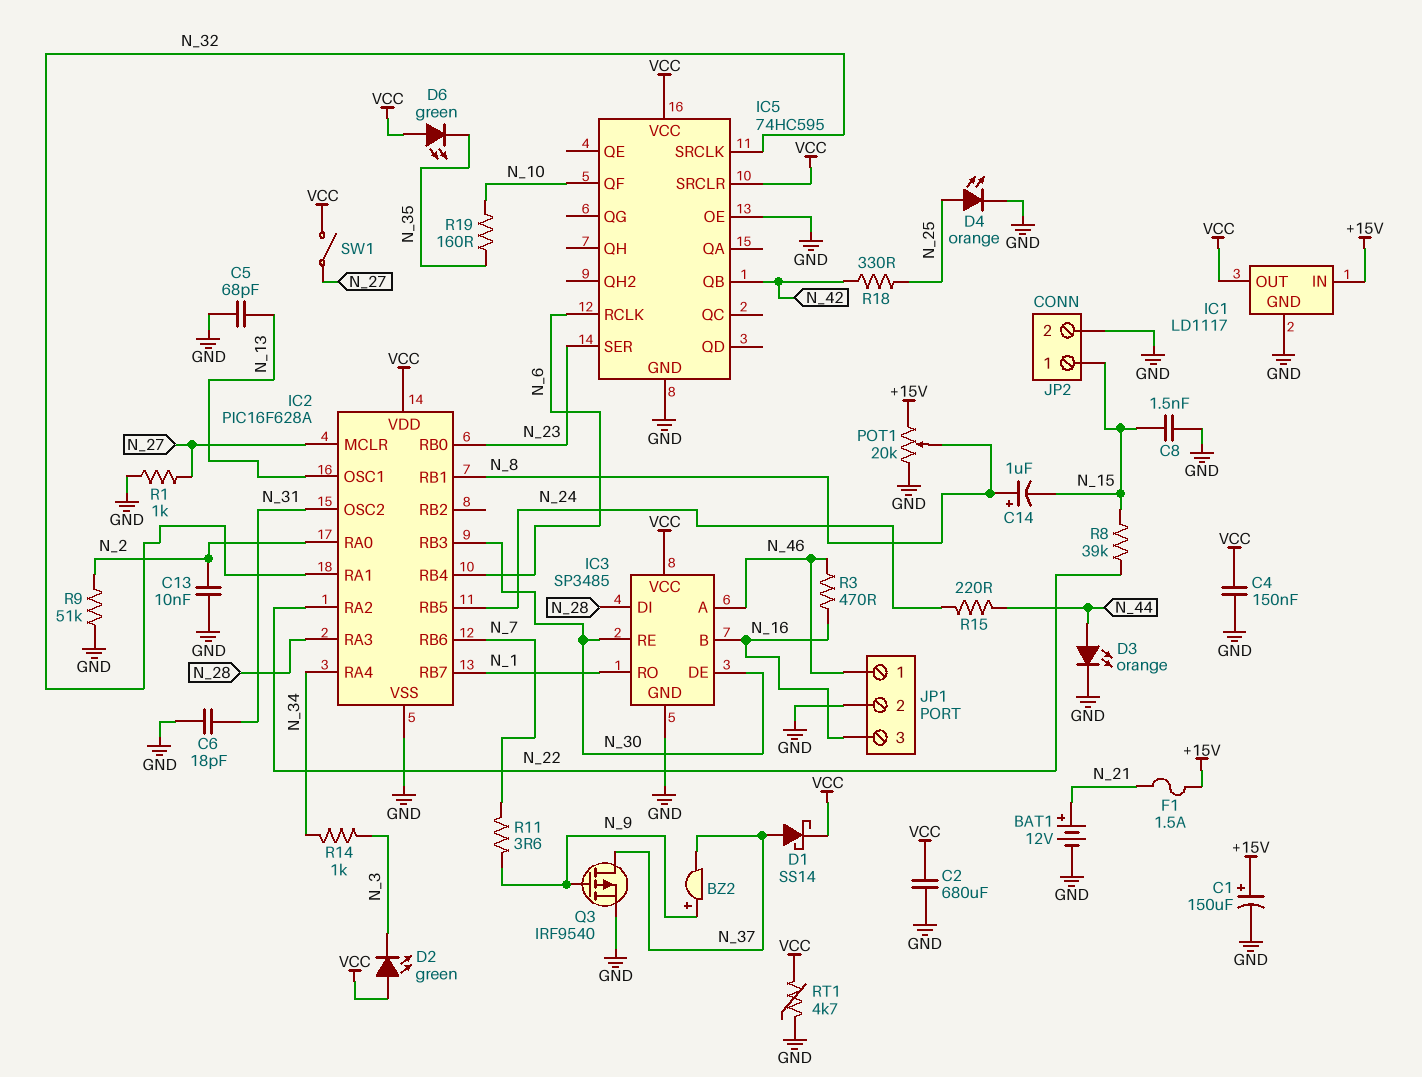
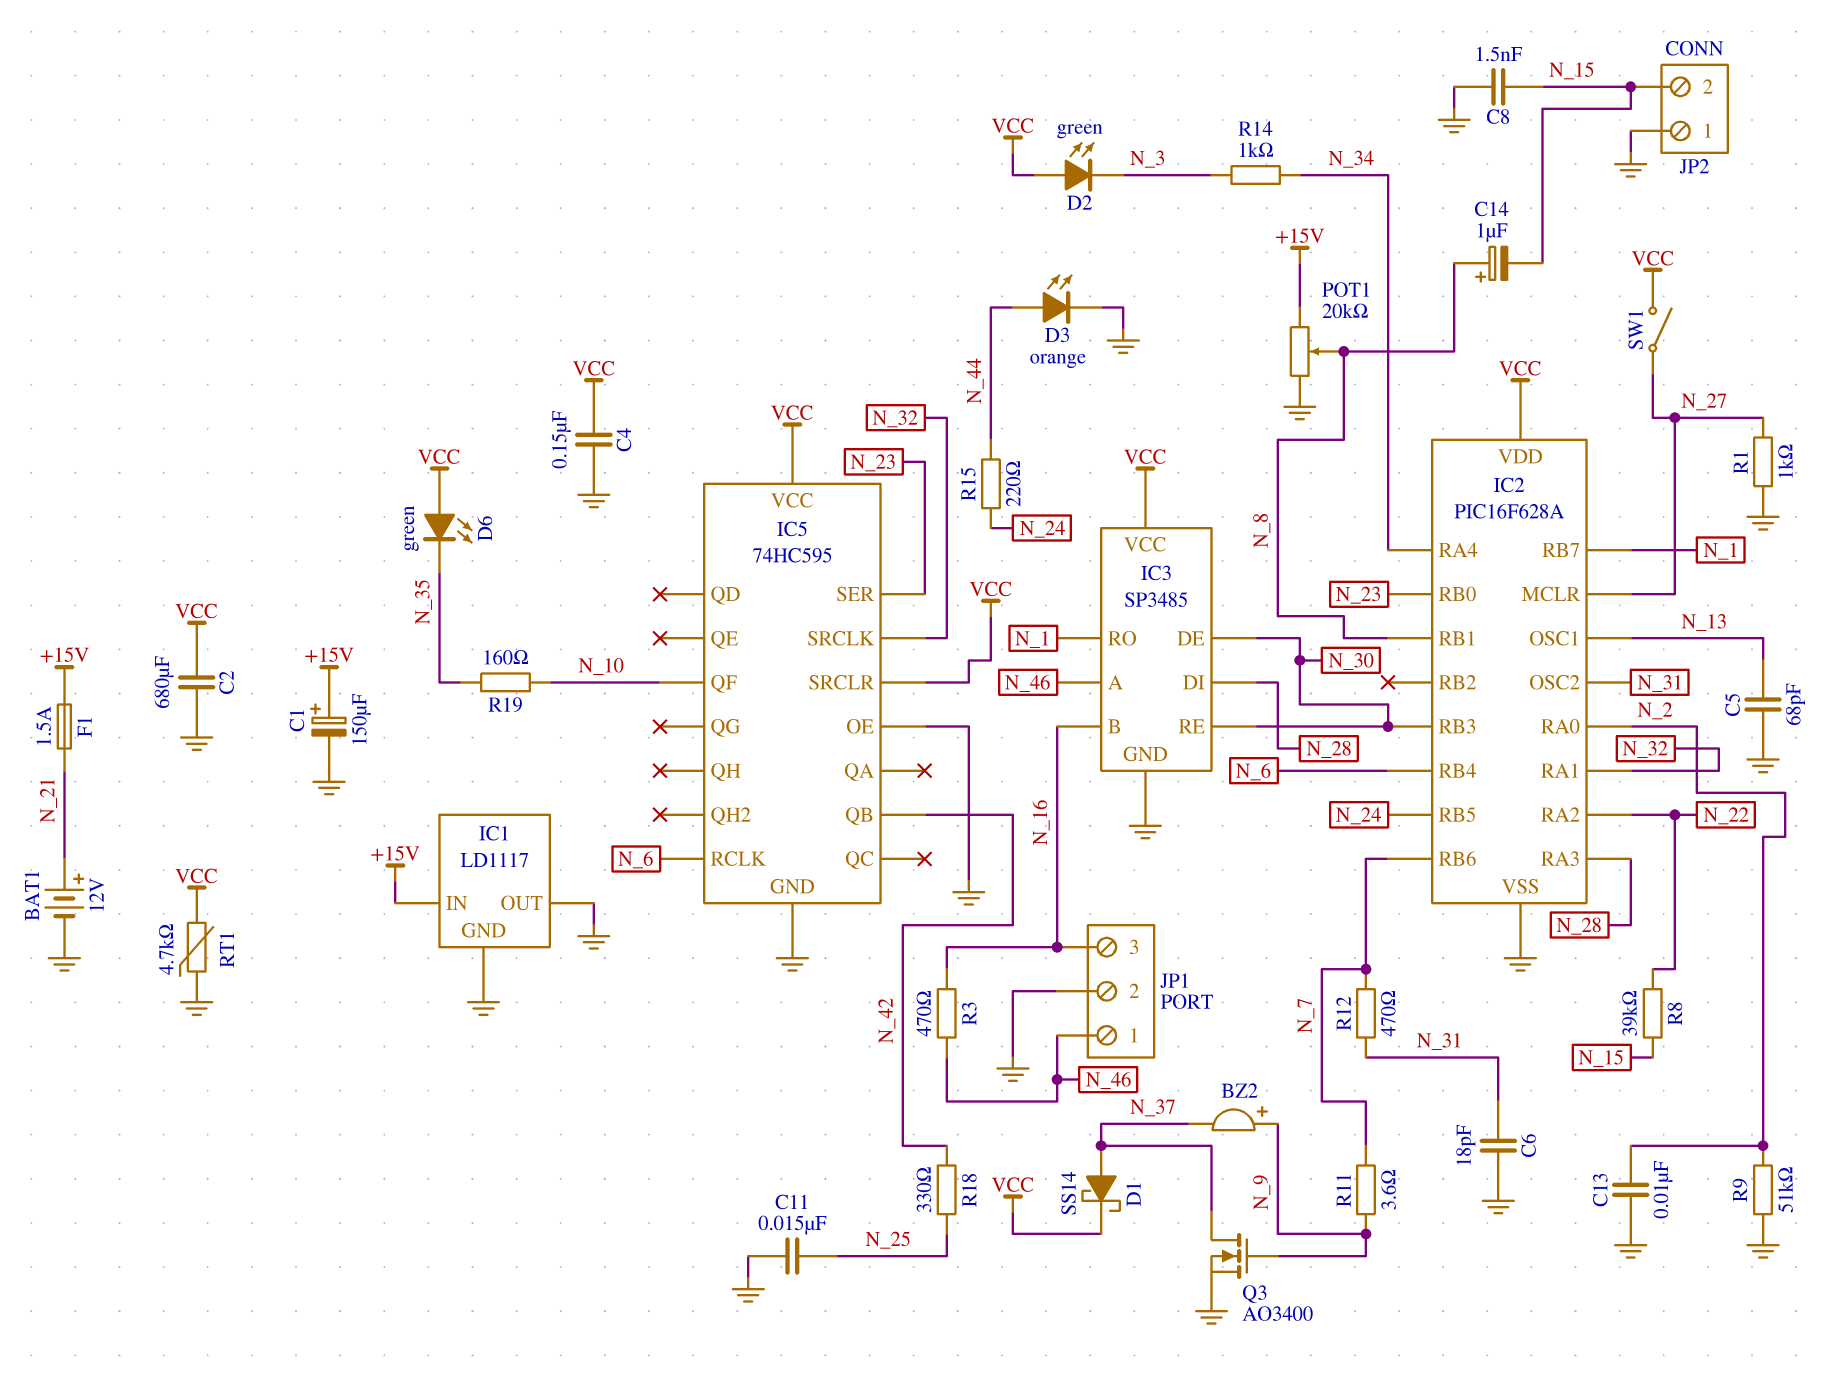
C11: none -> 15nF (GND, N_25)
D4: LED orange (A N_25, K GND) -> none
IC1 pin OUT: VCC -> GND
JP2 pin 1: N_15 -> GND
JP2 pin 2: GND -> N_15
Q3: PMOS IRF9540 (G N_9, D N_37, S GND) -> NMOS AO3400 (G N_9, D N_37, S GND)
R12: none -> 470 (N_7, N_31)

